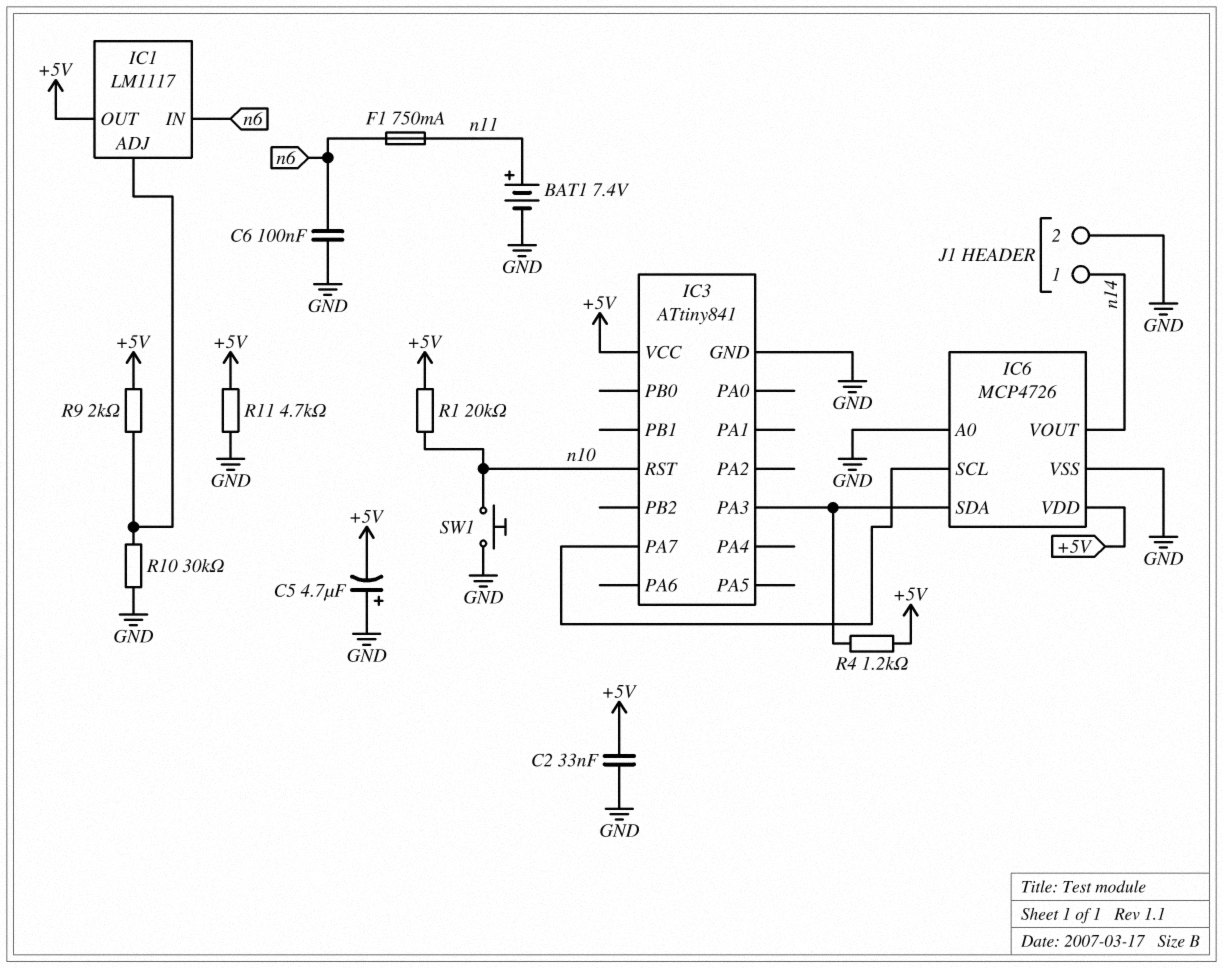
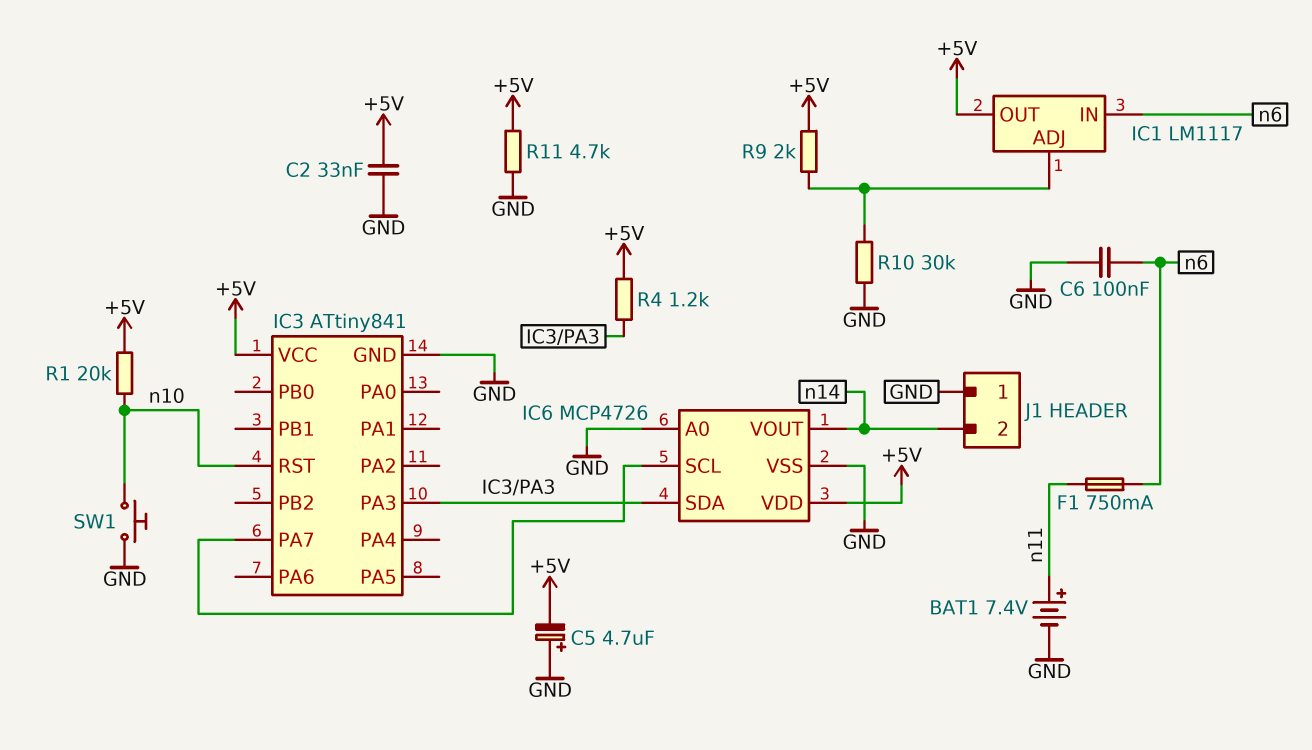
J1 pin 1: n14 -> GND
J1 pin 2: GND -> n14

